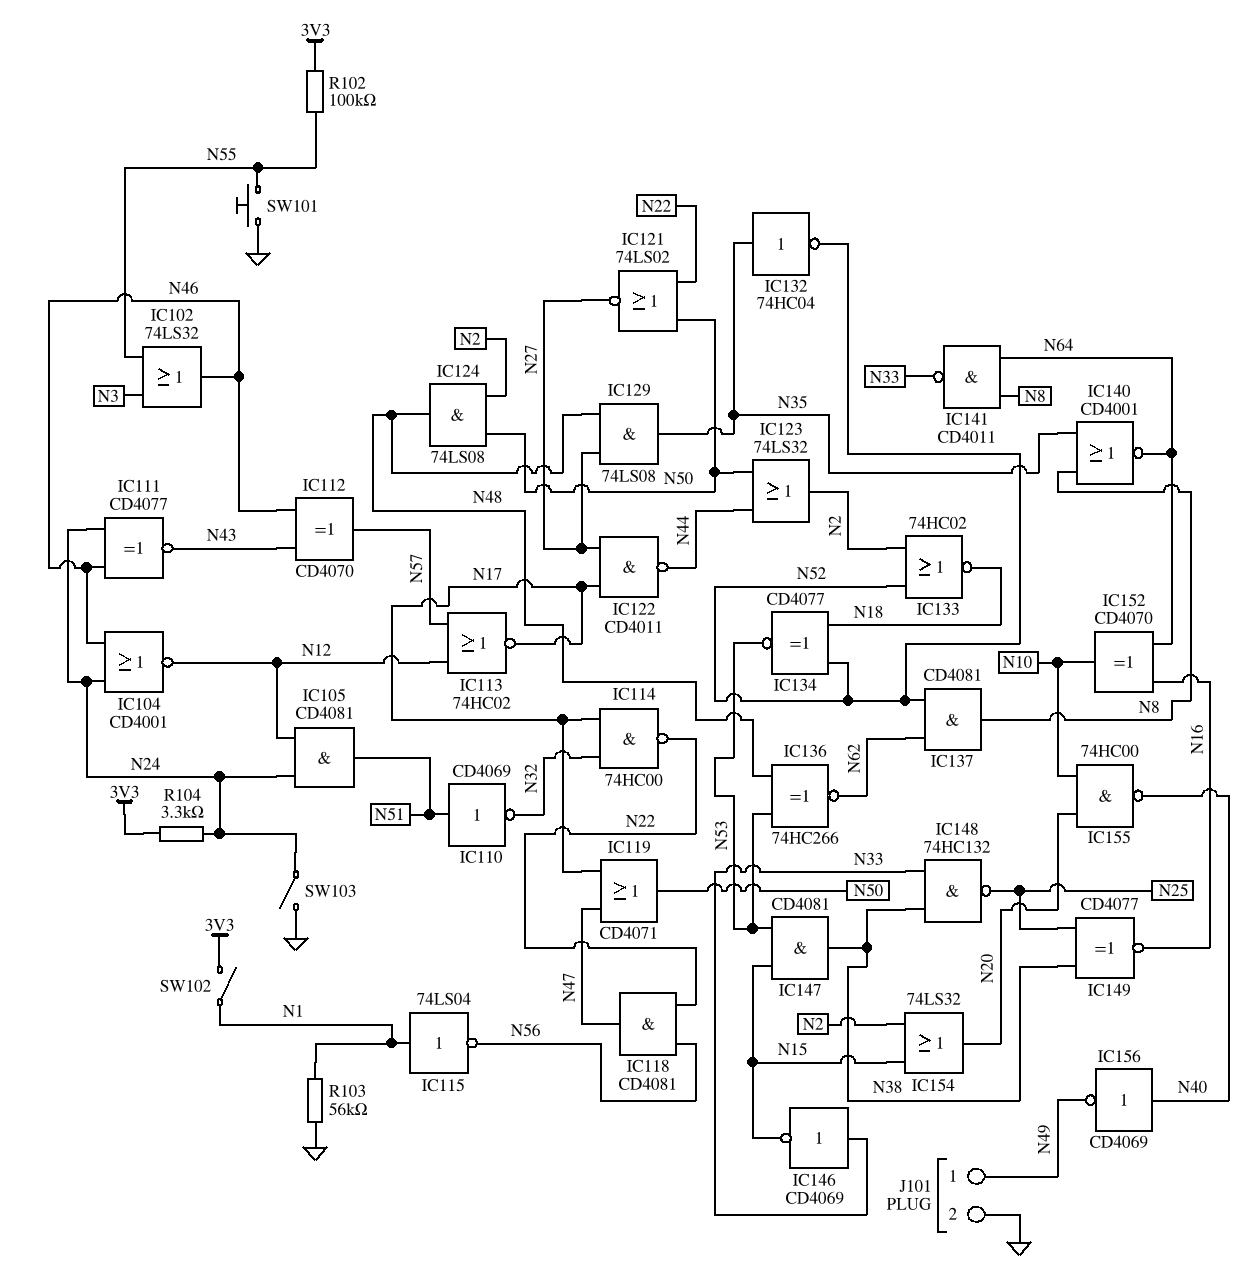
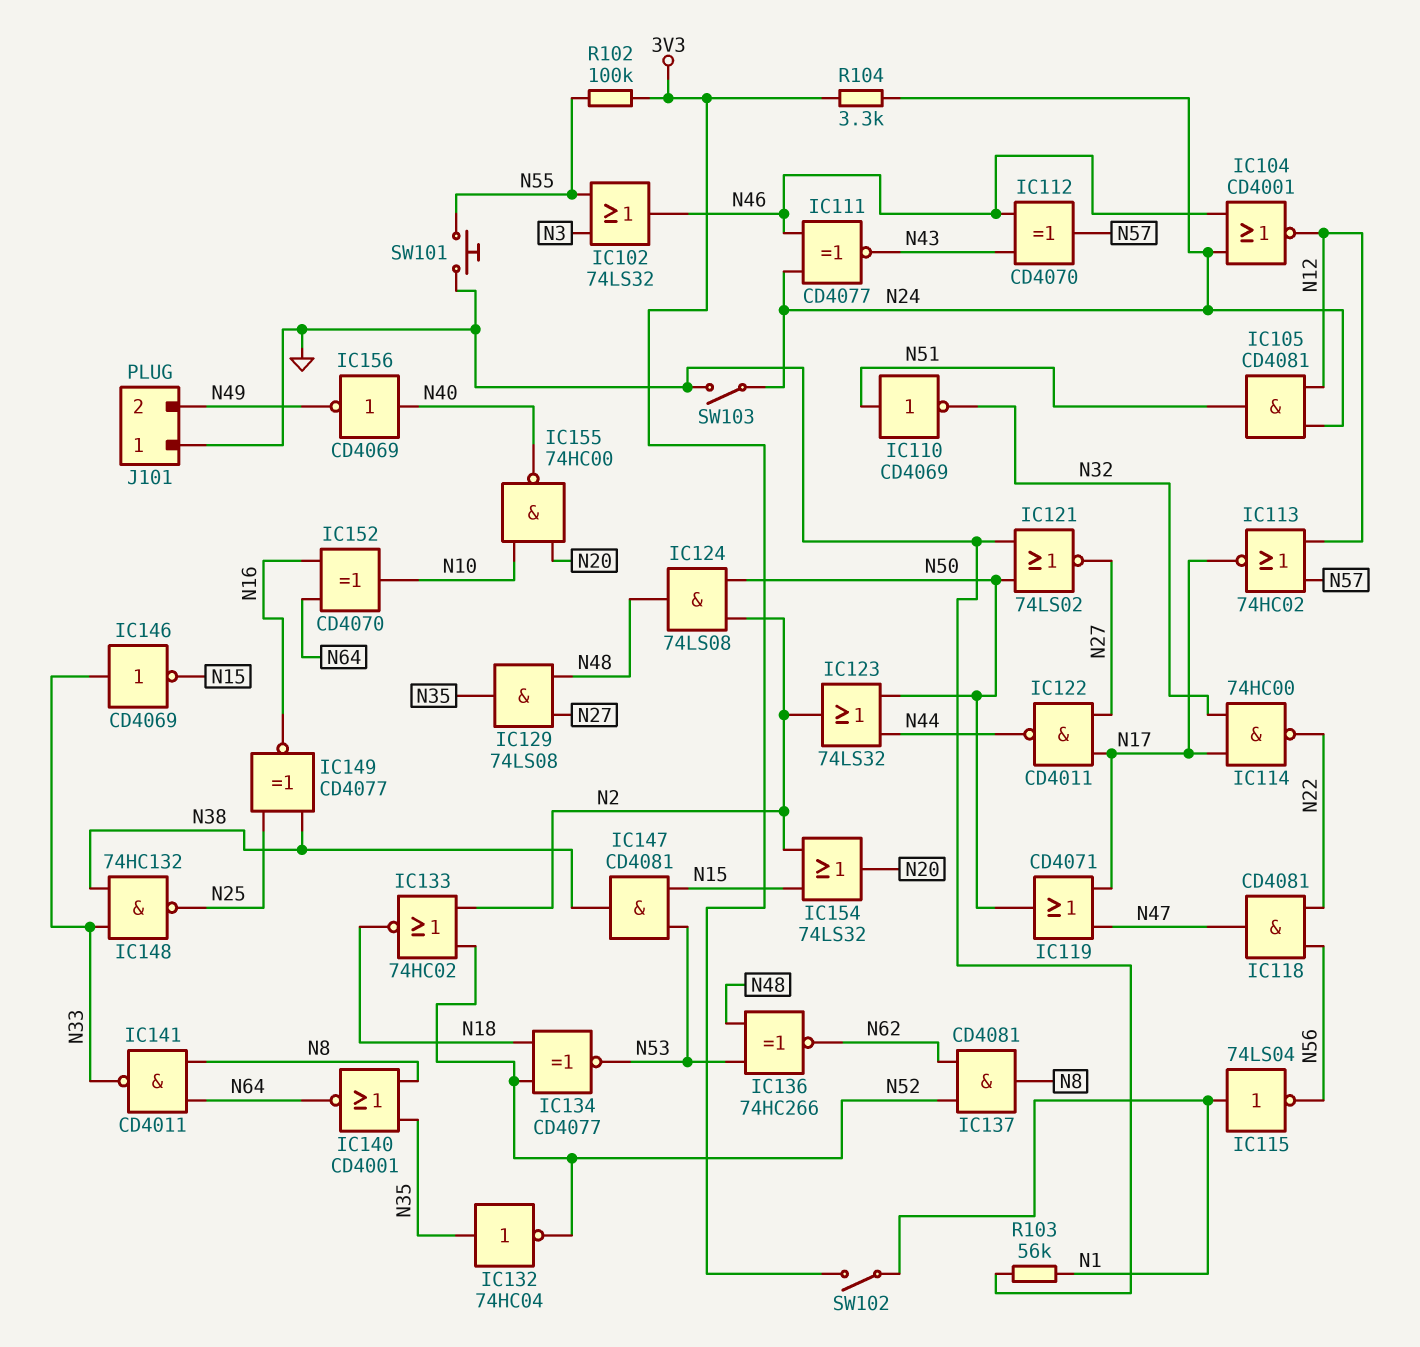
IC121: NOR 74LS02 (in N22, in N50, out N27) -> NOR 74LS02 (in GND, in N50, out N27)
J101 pin 1: N49 -> GND
J101 pin 2: GND -> N49

